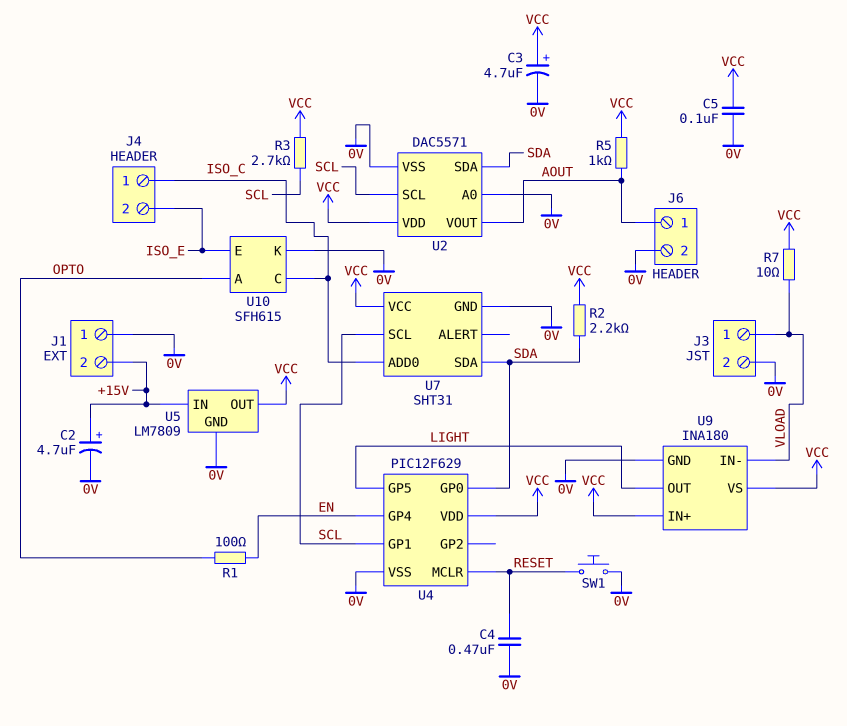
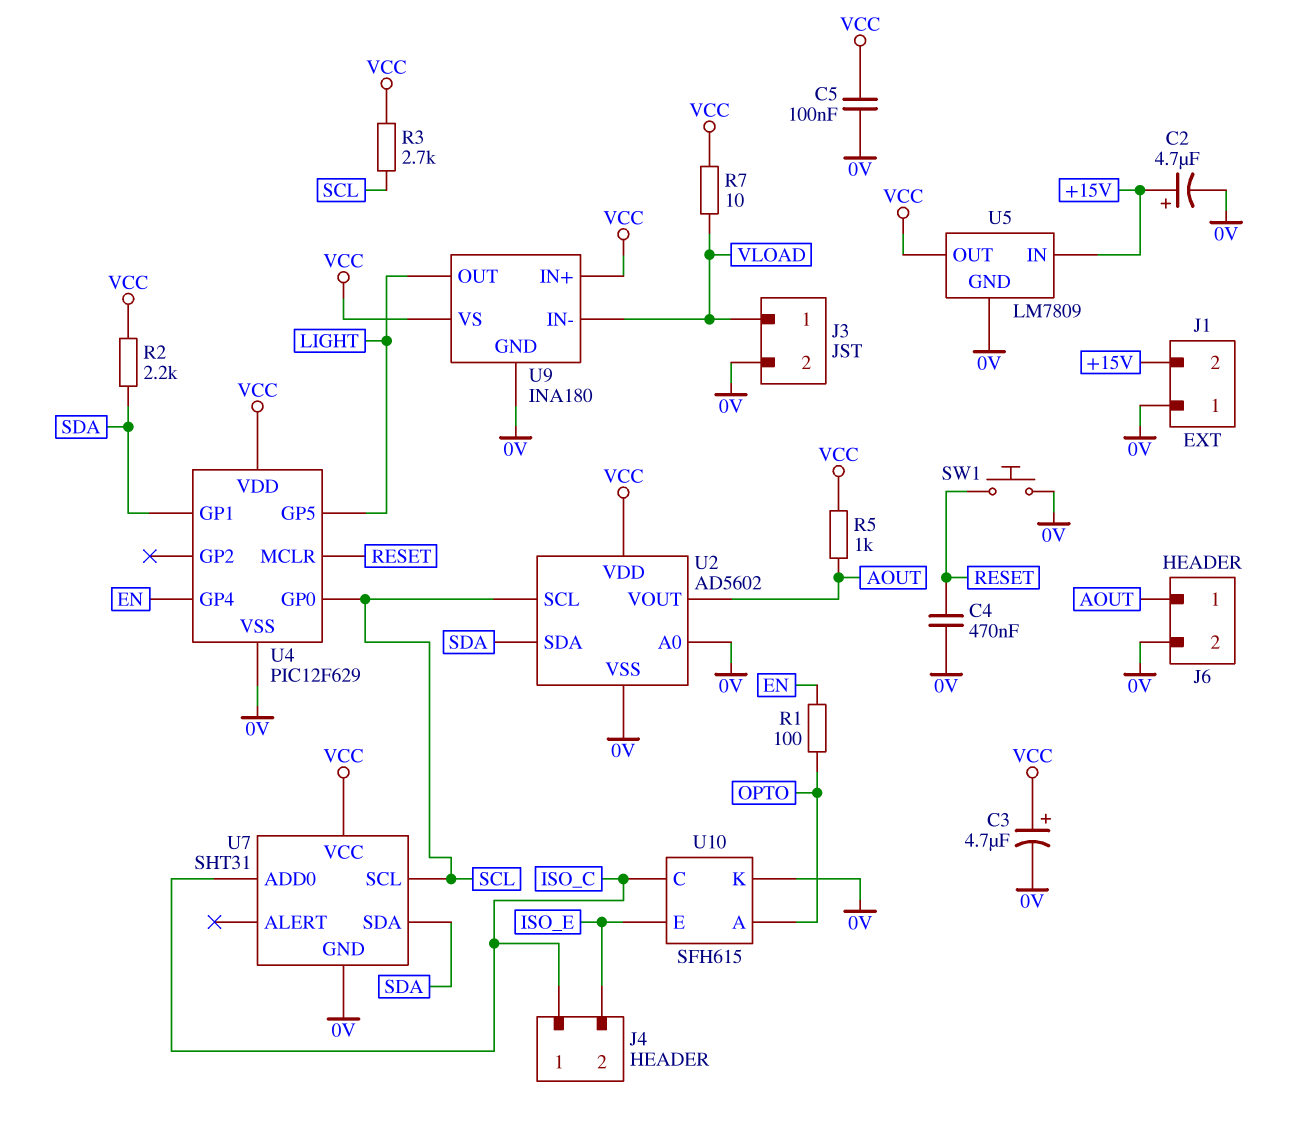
U2: DAC5571 -> AD5602
U4 pin GP0: SDA -> SCL
U4 pin GP1: SCL -> SDA

